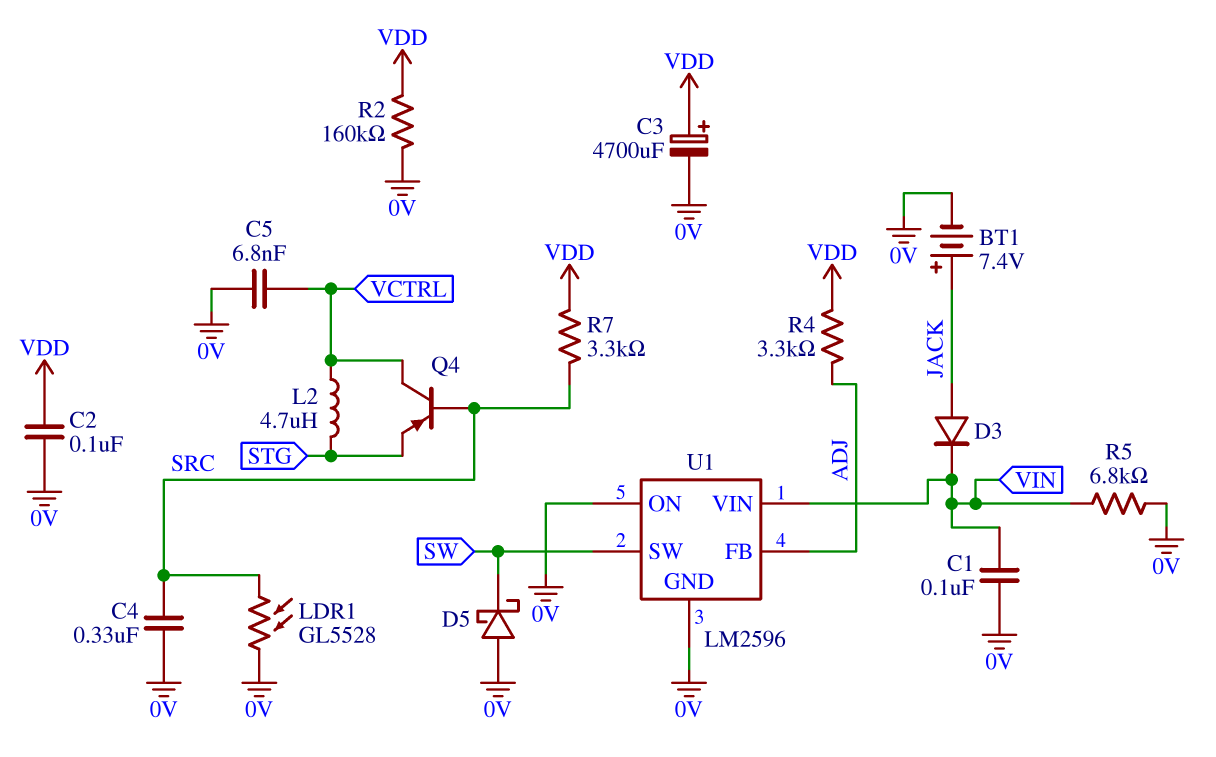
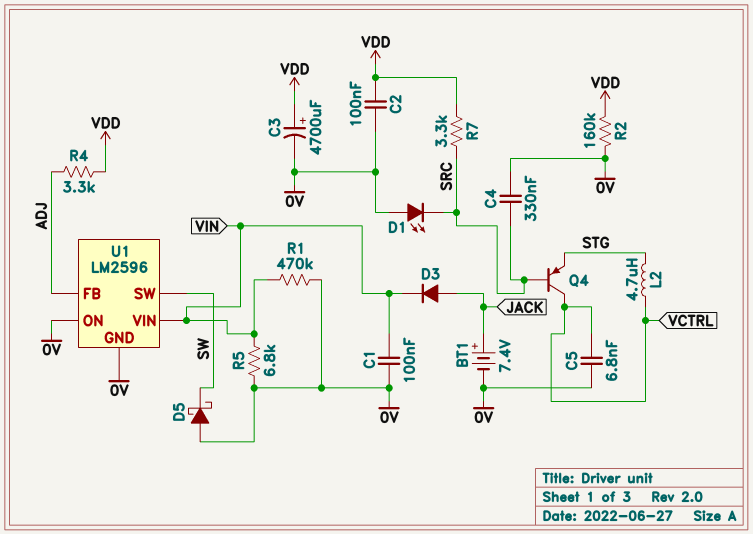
D1: none -> LED (A 0V, K SRC)
LDR1: GL5528 (0V, SRC) -> none
R1: none -> 470k (0V, VIN)

